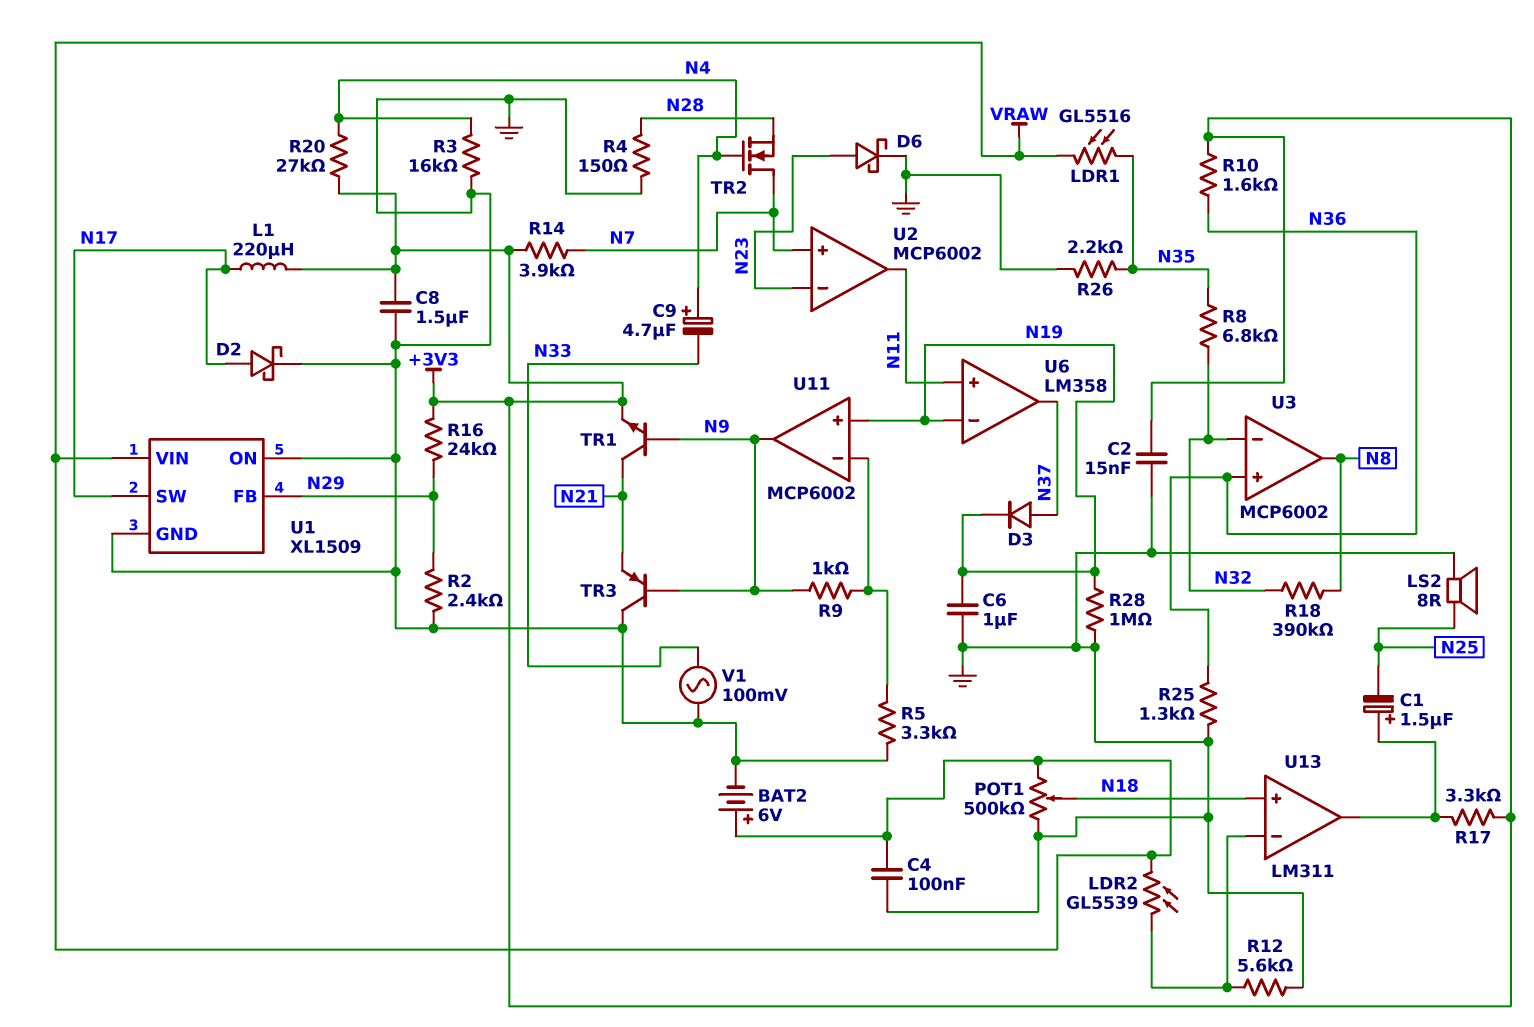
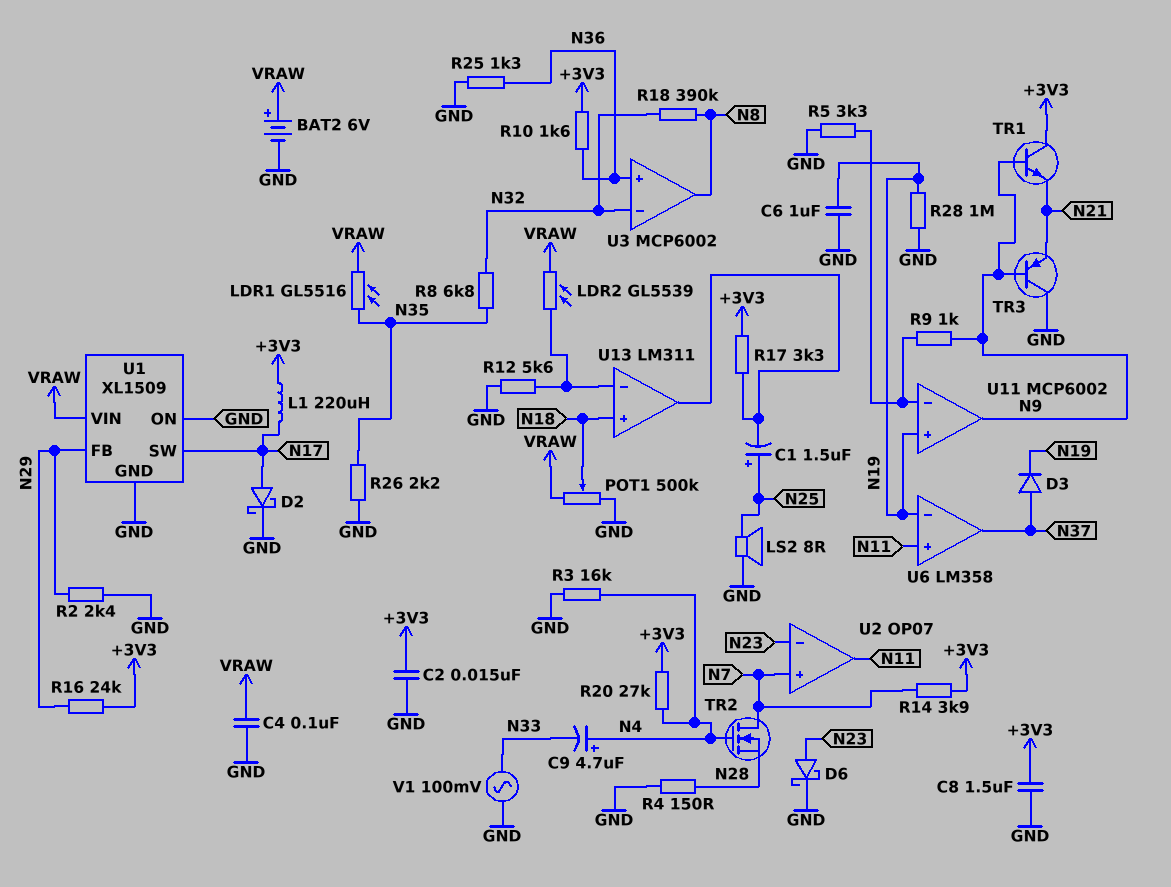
C1: 1.5uF (plus U13/out, minus N25) -> 1.5uF (plus N25, minus U13/out)
TR1: NPN (B N9, C N21, E +3V3) -> NPN (B N9, C +3V3, E N21)
U2: MCP6002 -> OP07

